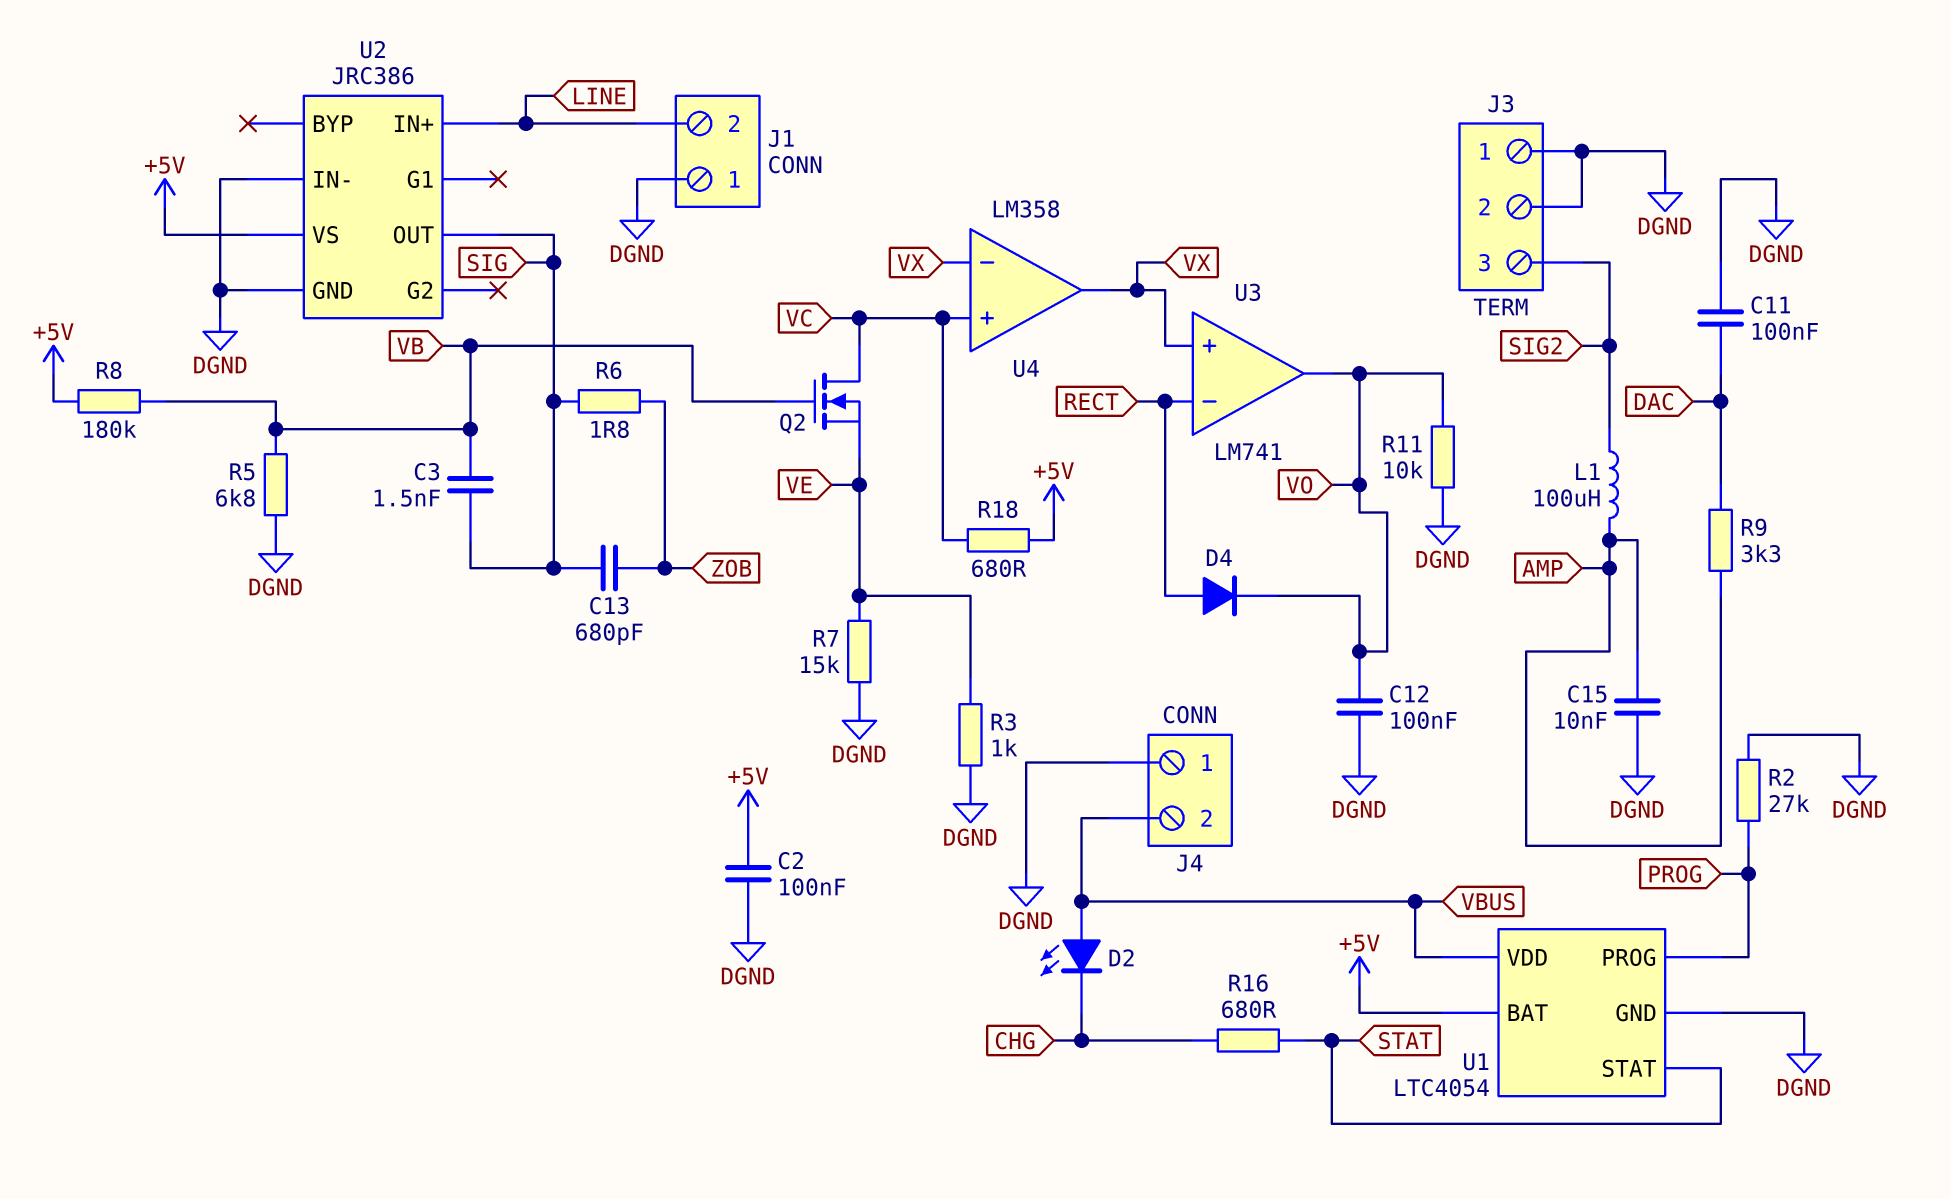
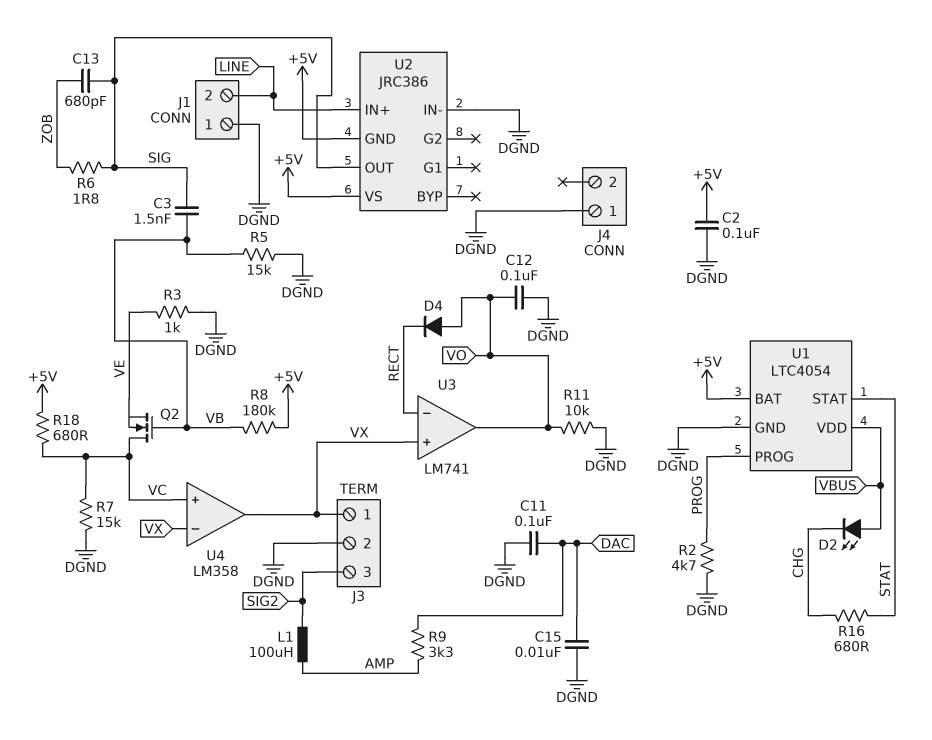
C15: 10nF (AMP, DGND) -> 10nF (DAC, DGND)
D4: diode (A RECT, K VO) -> diode (A VO, K RECT)
J3 pin 1: DGND -> VX
J4 pin 2: VBUS -> none
R2: 27k (DGND, PROG) -> 4.7k (DGND, PROG)
R5: 6.8k (DGND, VB) -> 15k (DGND, VB)
R7: 15k (DGND, VE) -> 15k (DGND, VC)
U2 pin GND: DGND -> +5V

